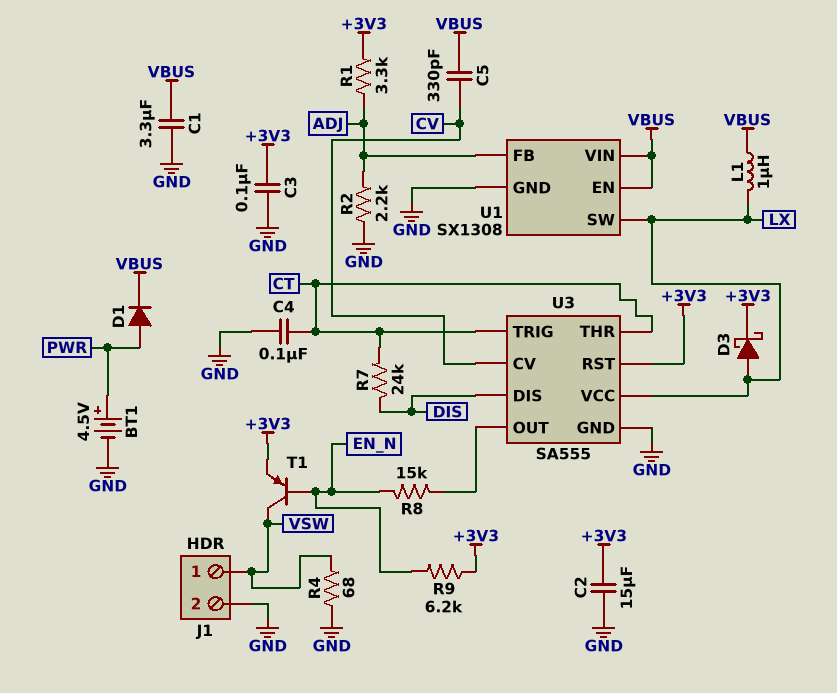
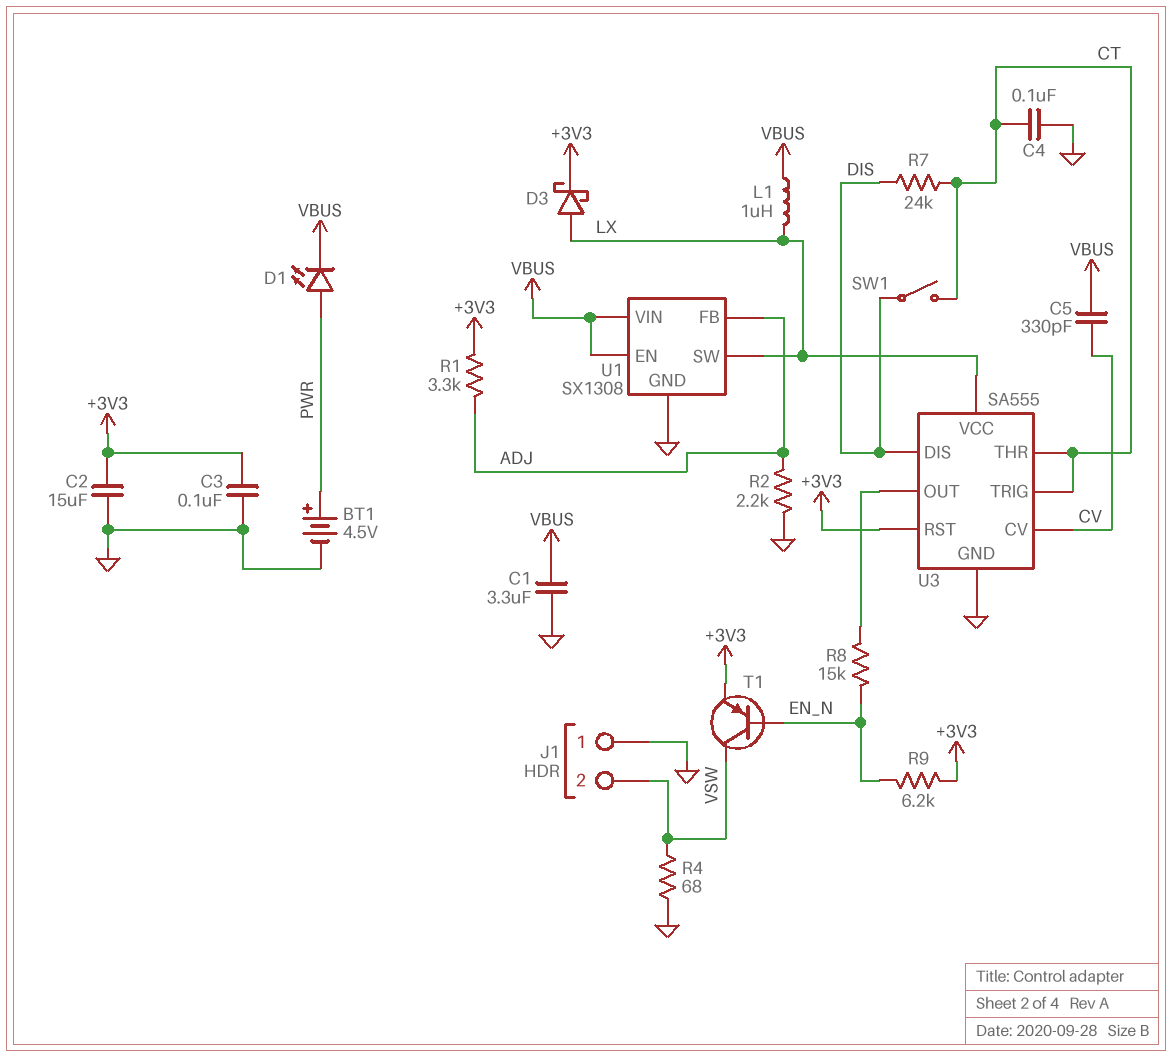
D1: diode (A PWR, K VBUS) -> LED (A PWR, K VBUS)
J1 pin 1: VSW -> GND
J1 pin 2: GND -> VSW
SW1: none -> switch (CT, DIS)

